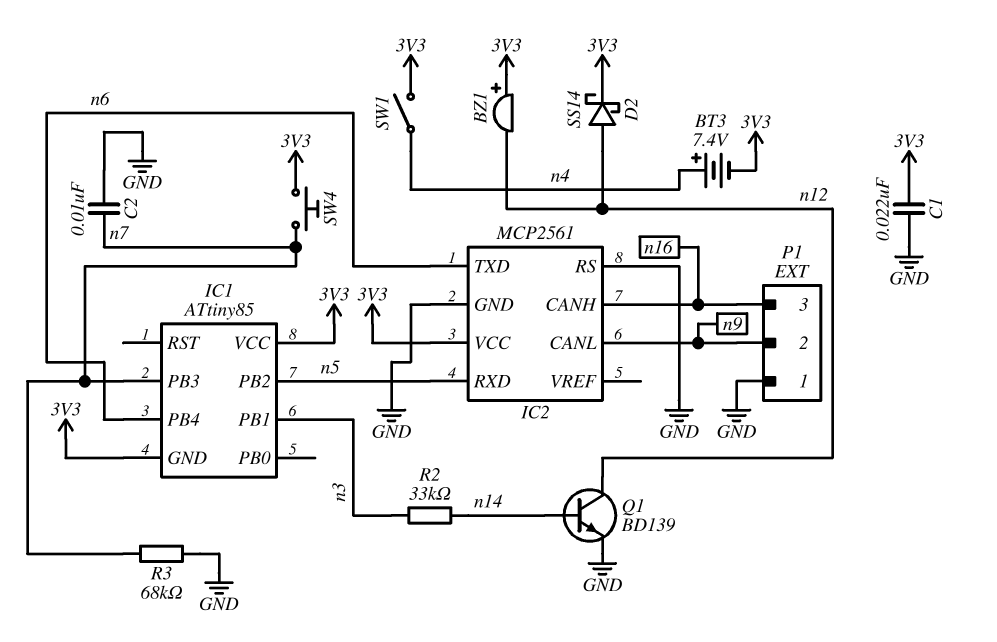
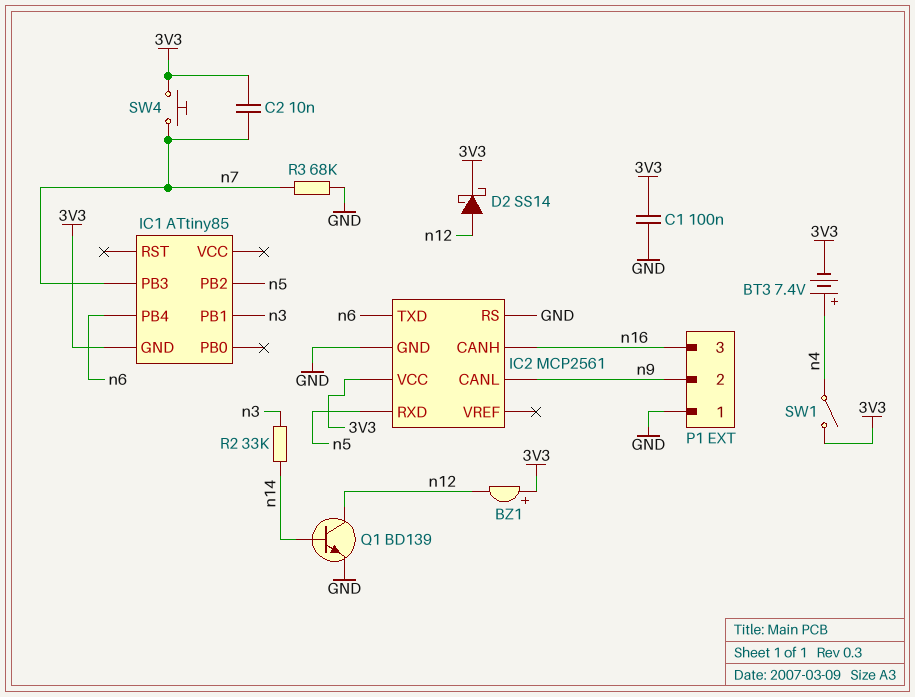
C1: 22nF (3V3, GND) -> 100nF (3V3, GND)
C2: 10nF (GND, n7) -> 10nF (3V3, n7)
IC1 pin VCC: 3V3 -> none

